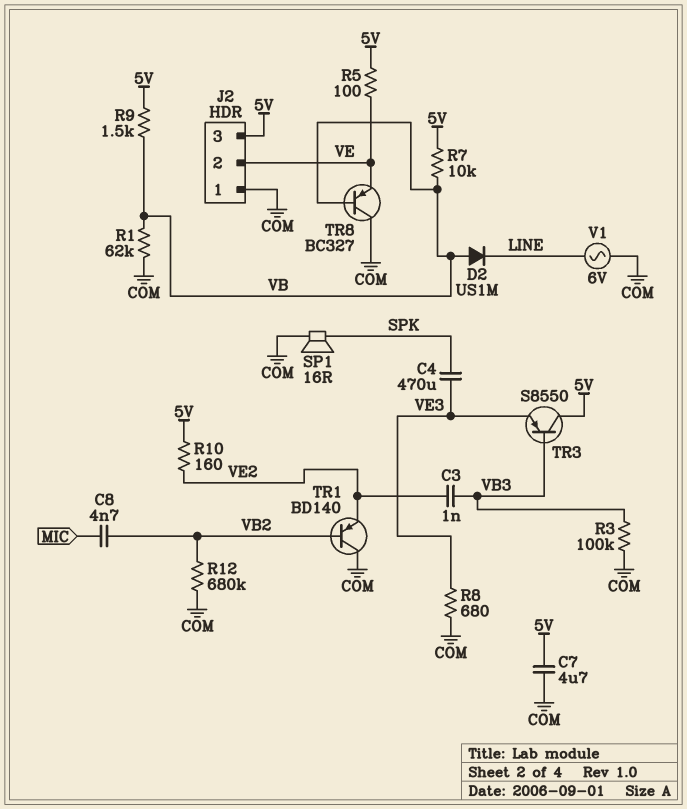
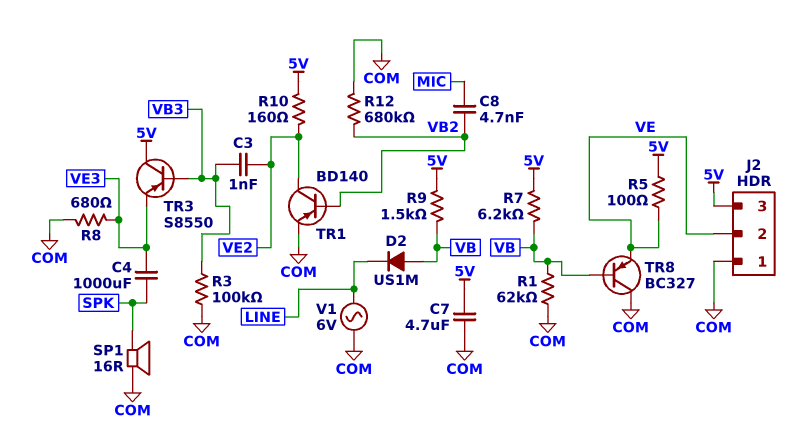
C4: 470uF (SPK, VE3) -> 1000uF (SPK, VE3)
R7: 10k (5V, VB) -> 6.2k (5V, VB)
TR1: PNP BD140 (B VB2, C COM, E VE2) -> PNP BD140 (B VB2, C VE2, E COM)

